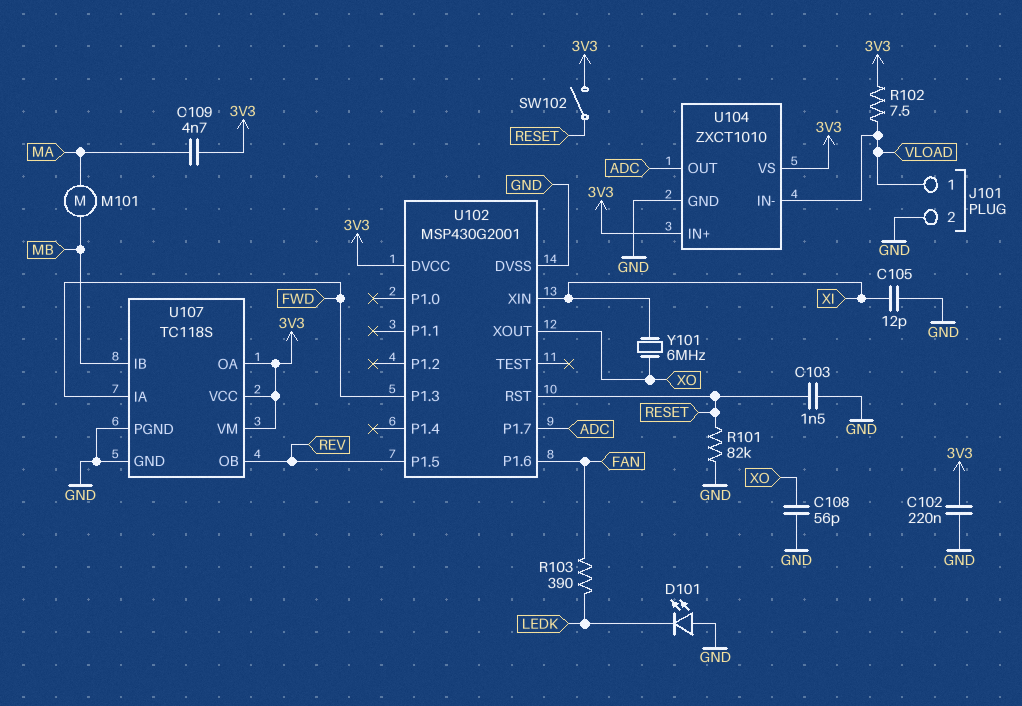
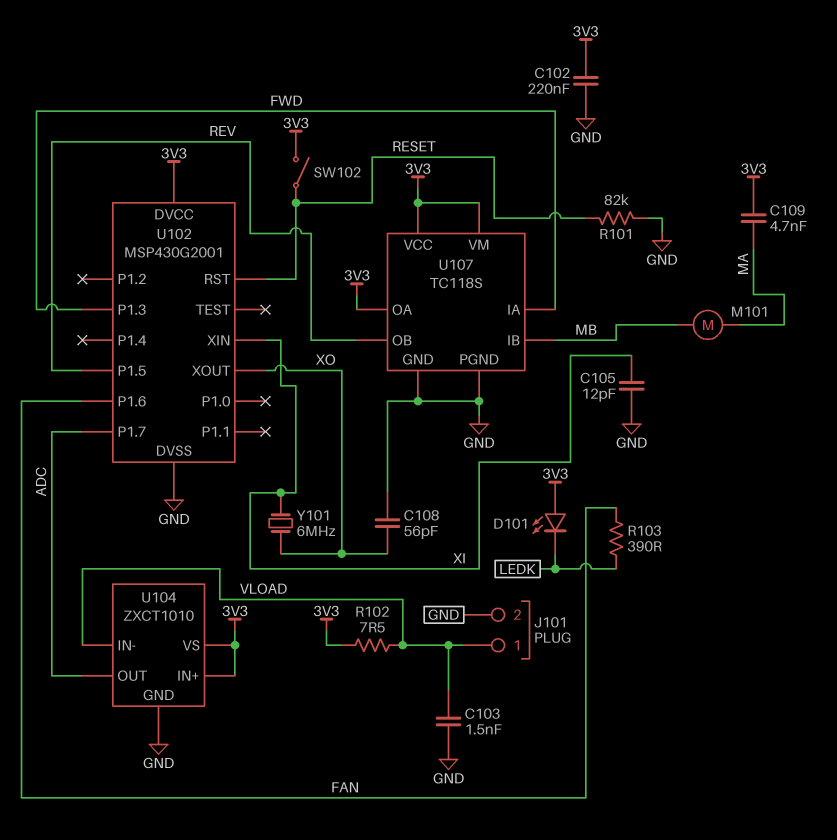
C103: 1.5nF (GND, RESET) -> 1.5nF (GND, VLOAD)
D101: LED (A GND, K LEDK) -> LED (A 3V3, K LEDK)

